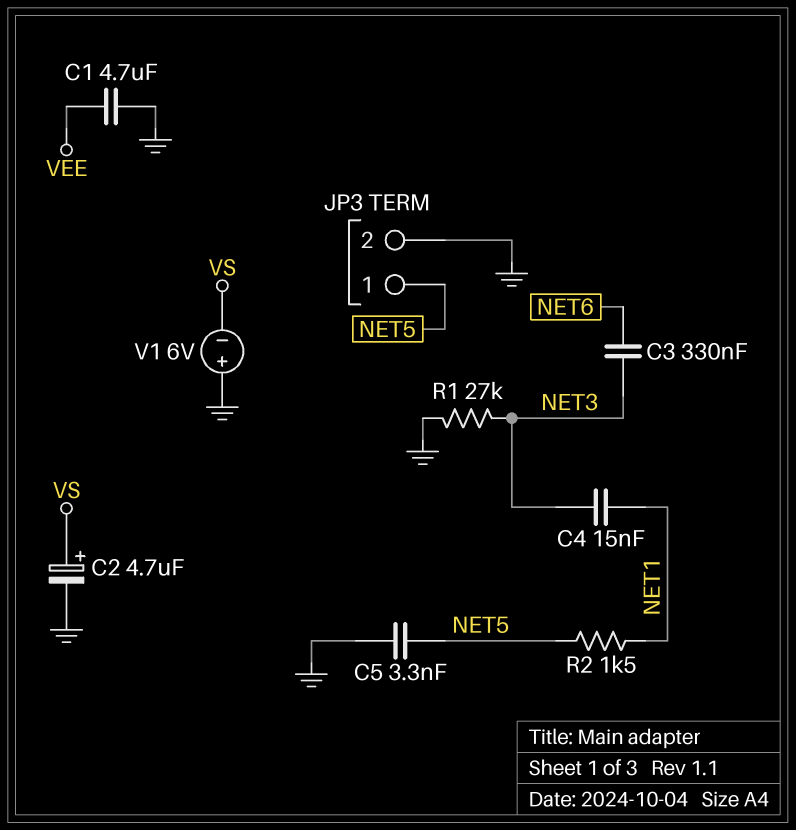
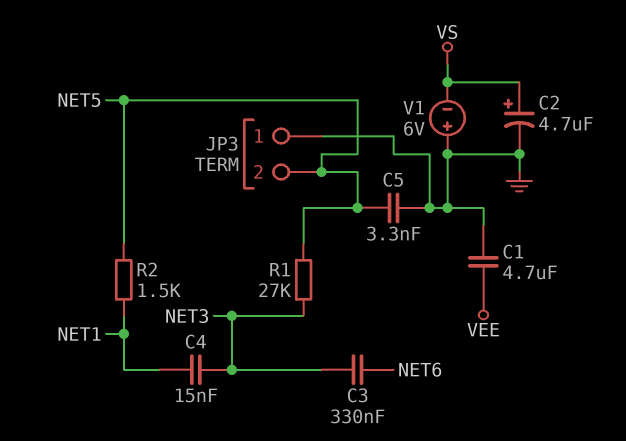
JP3 pin 1: NET5 -> GND
JP3 pin 2: GND -> NET5
R1: 27k (GND, NET3) -> 27k (NET3, NET5)

